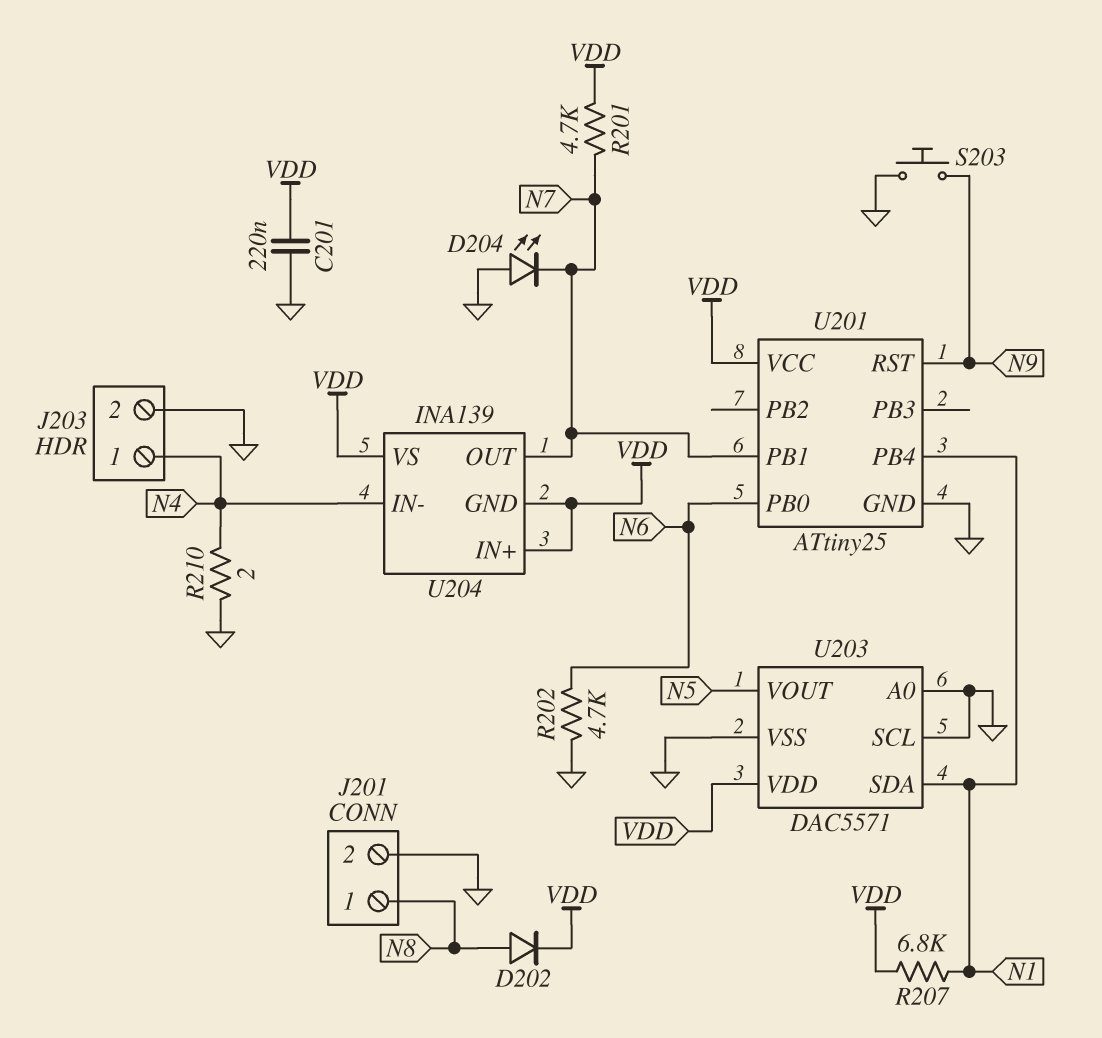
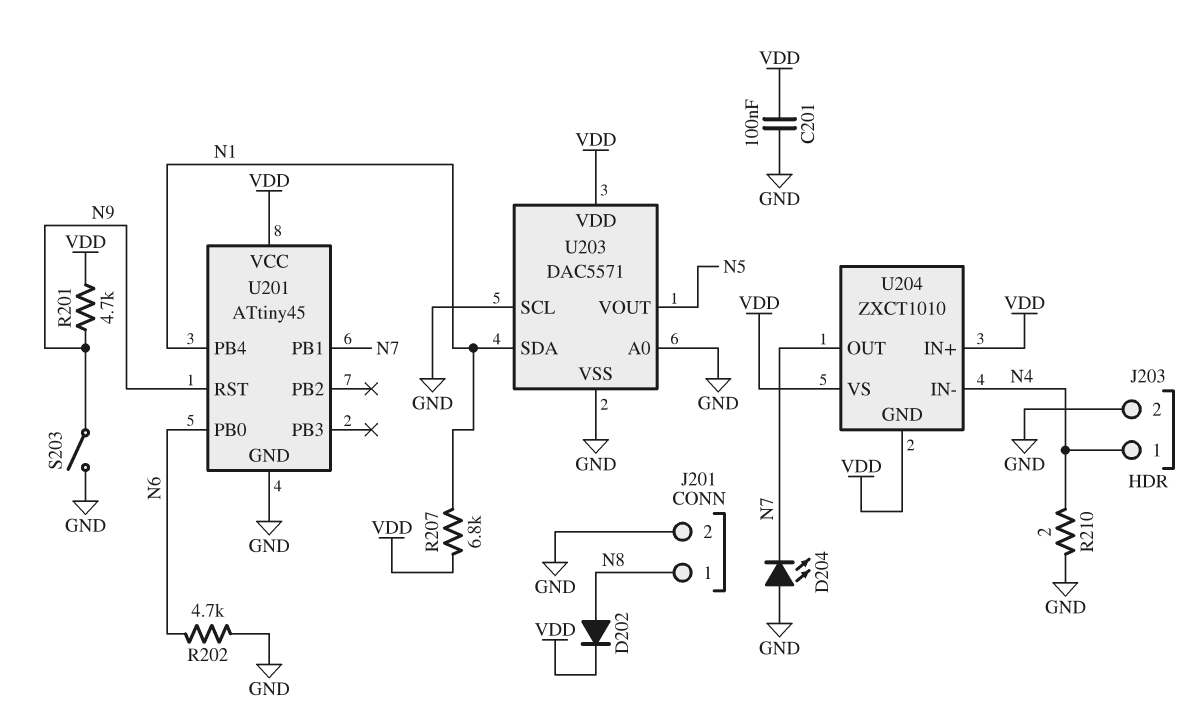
C201: 220nF (GND, VDD) -> 100nF (GND, VDD)
R201: 4.7k (N7, VDD) -> 4.7k (N9, VDD)
S203: button (GND, N9) -> switch (GND, N9)
U201: ATtiny25 -> ATtiny45
U204: INA139 -> ZXCT1010

